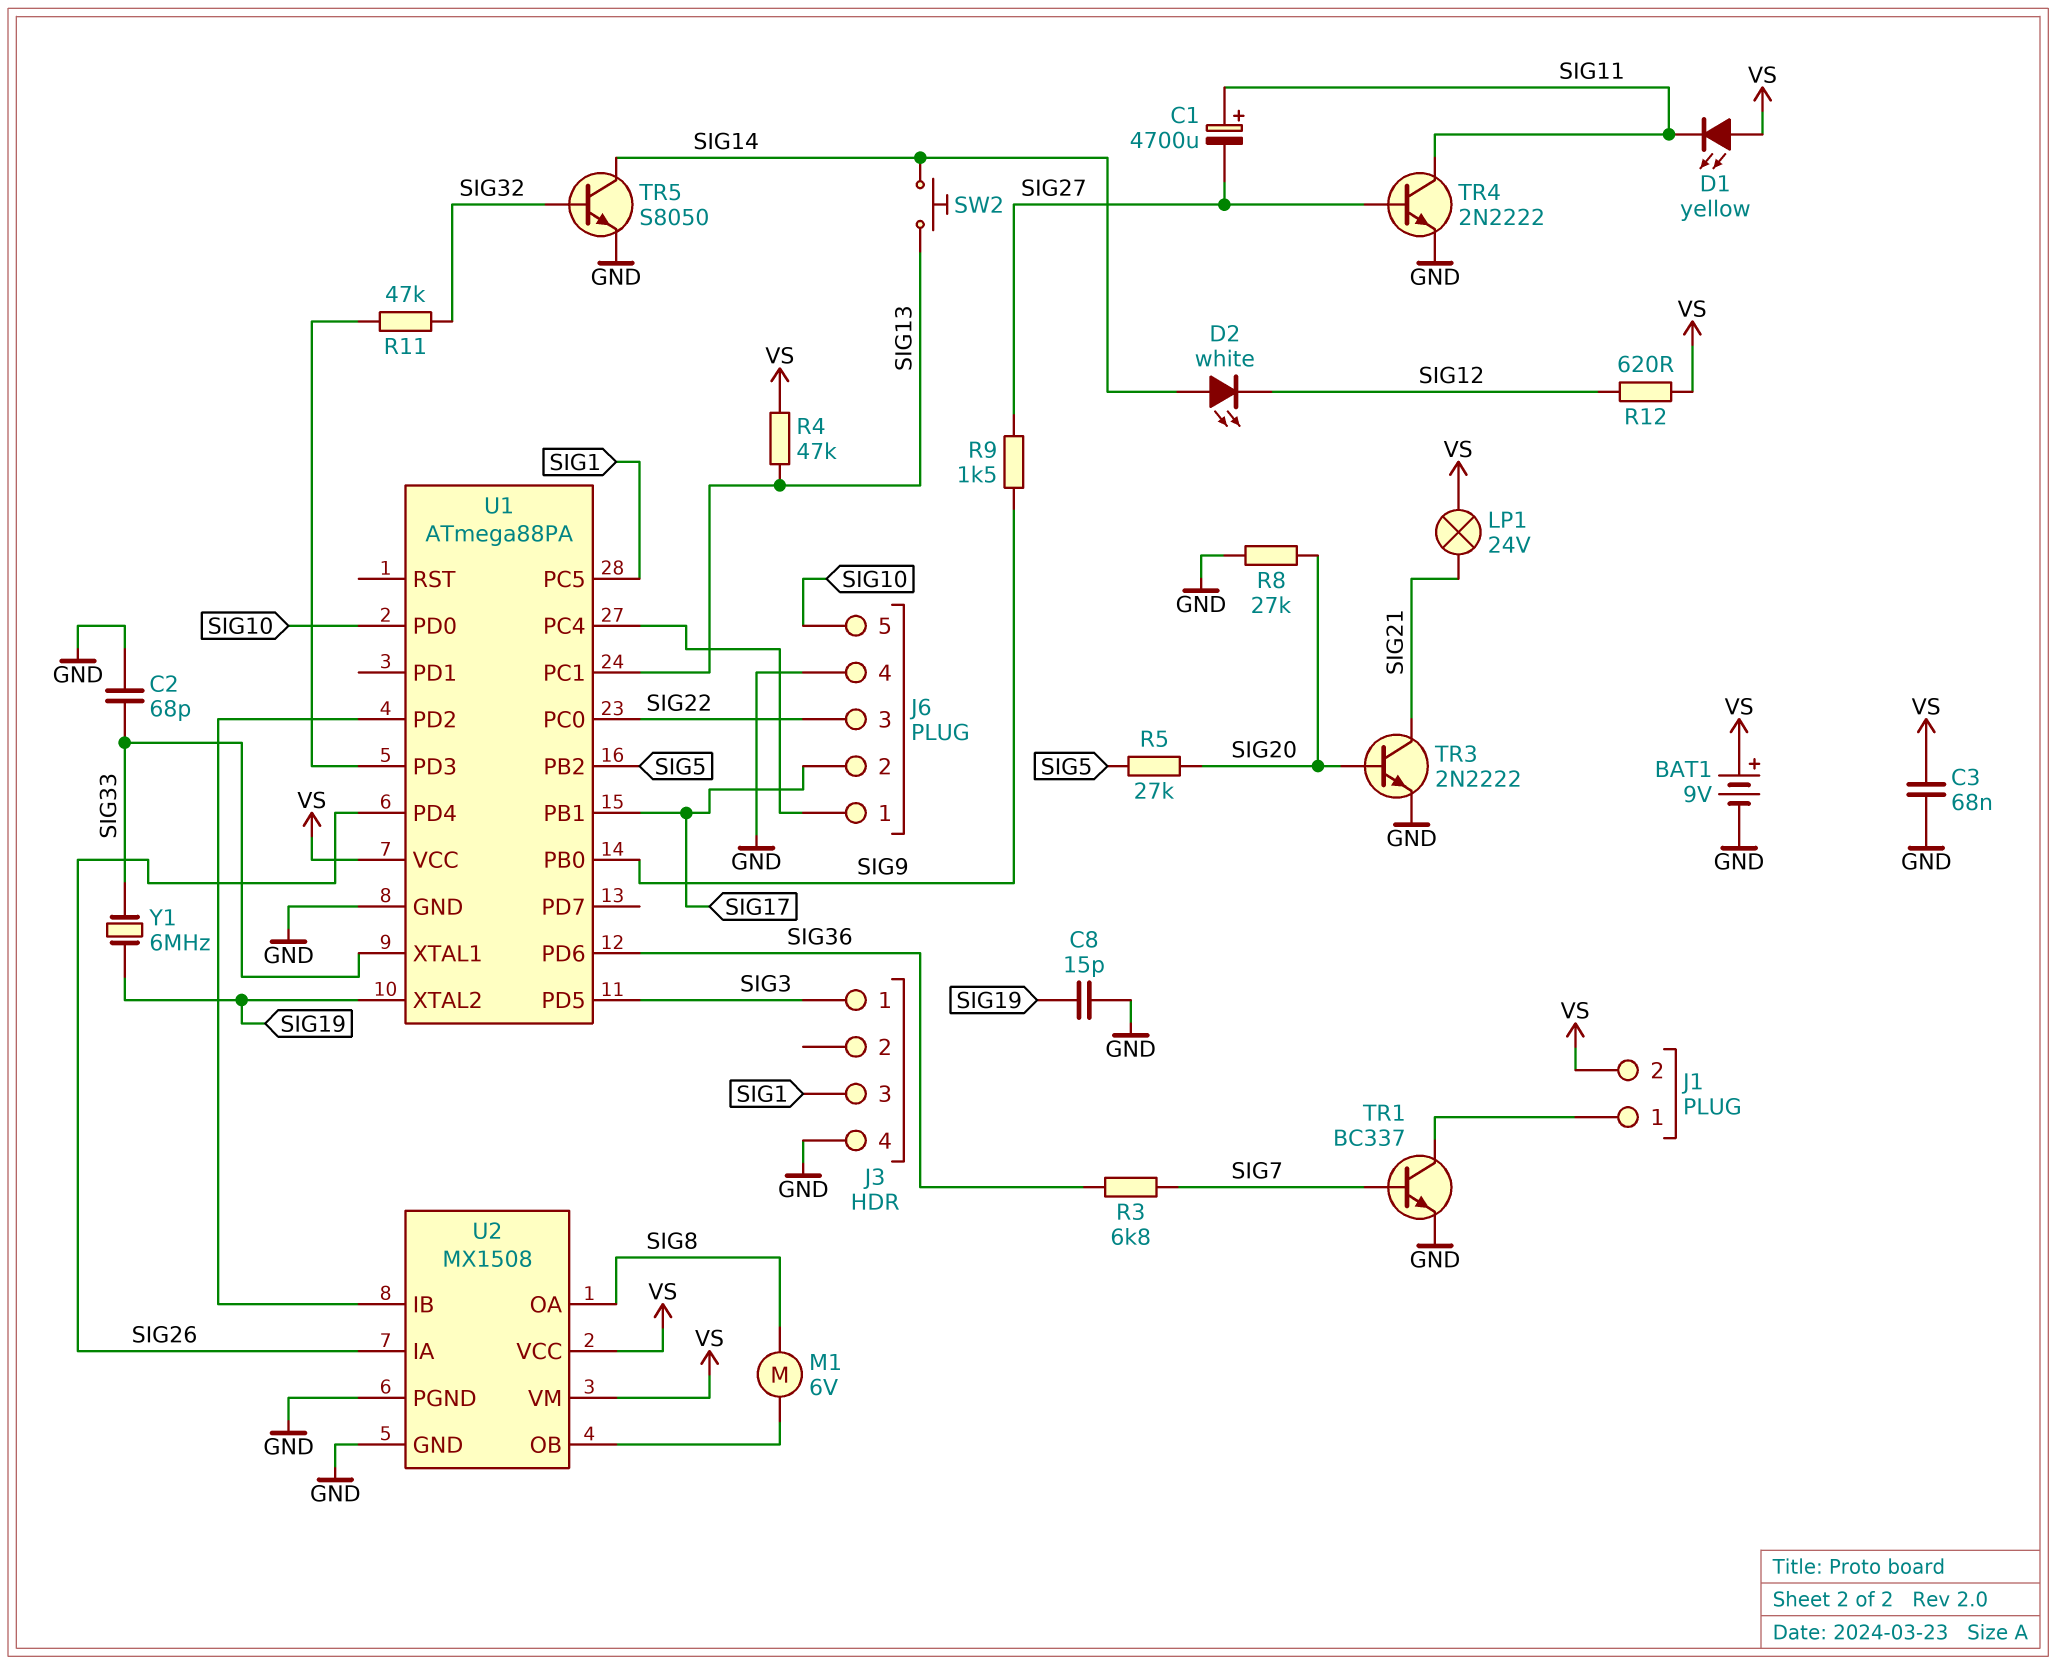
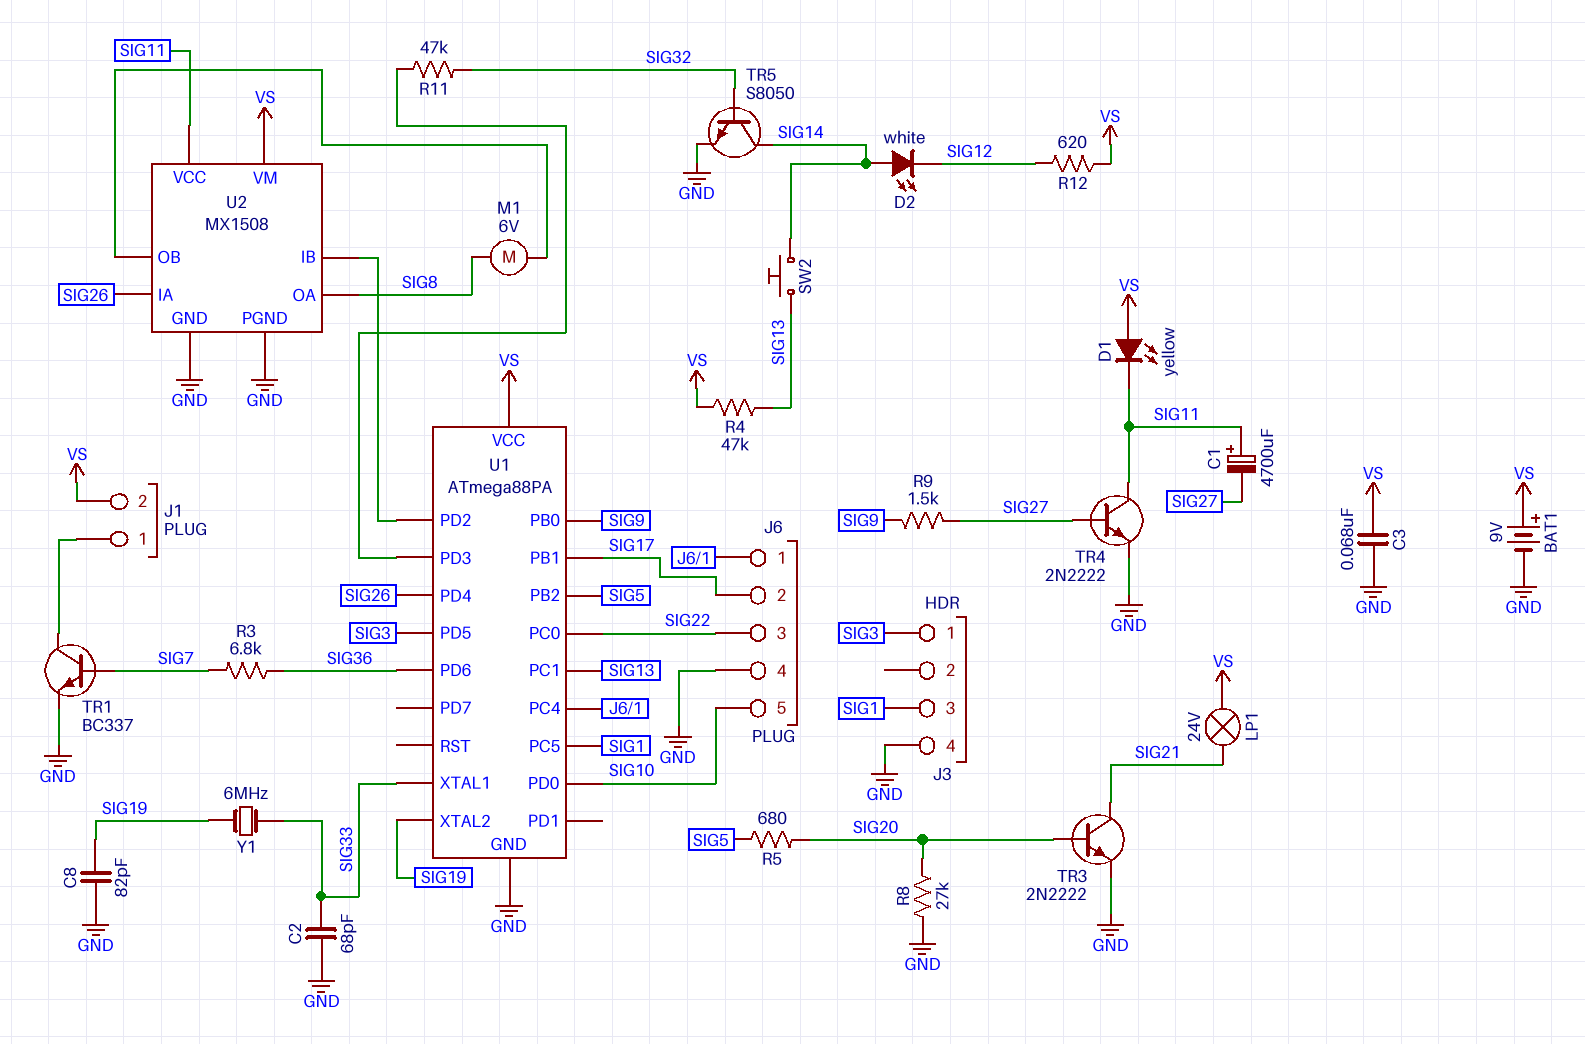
C8: 15pF (GND, SIG19) -> 82pF (GND, SIG19)
R5: 27k (SIG5, SIG20) -> 680 (SIG5, SIG20)
U2 pin VCC: VS -> SIG11

